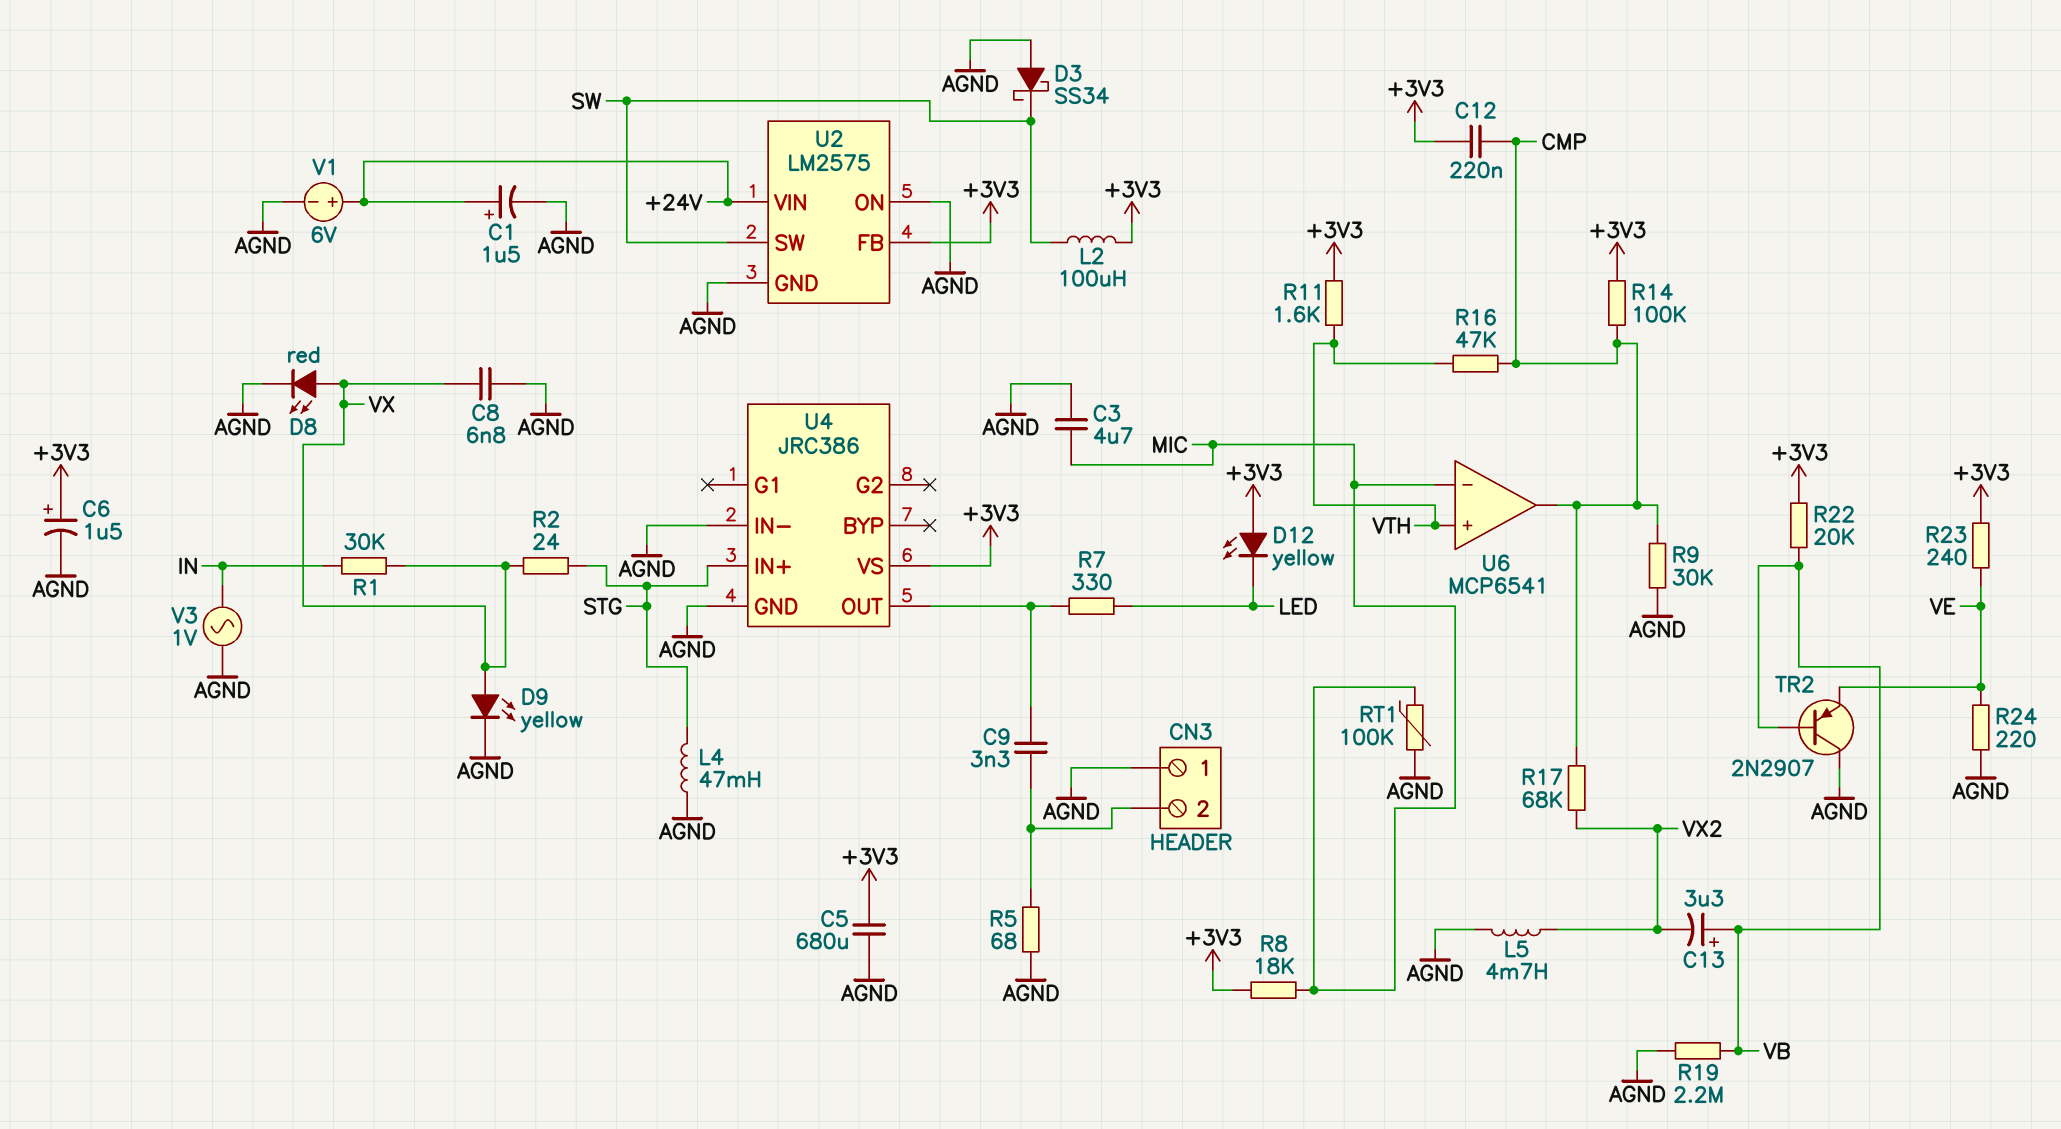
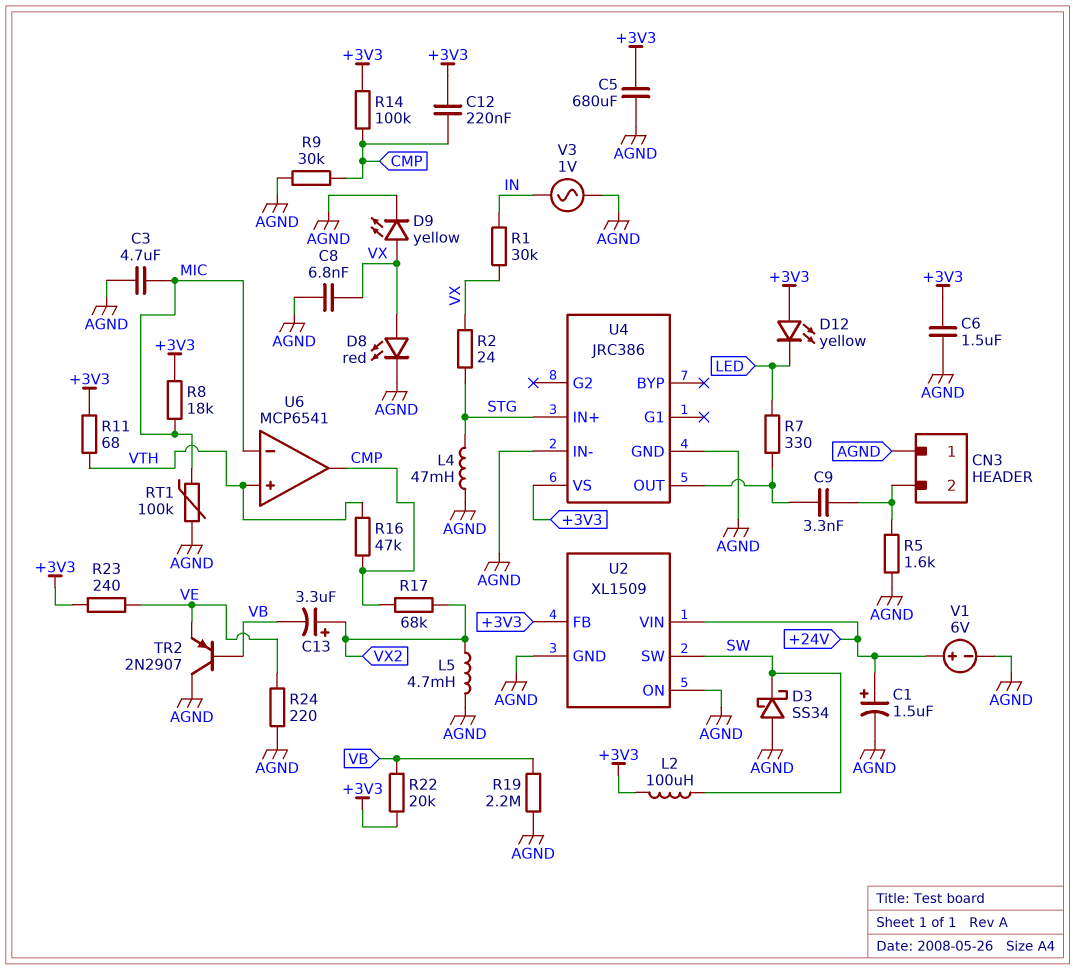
C6: 1.5uF (plus +3V3, minus AGND) -> 1.5uF (+3V3, AGND)
C13: 3.3uF (plus VB, minus VX2) -> 3.3uF (plus VX2, minus VB)
R5: 68 (AGND, CN3/2) -> 1.6k (AGND, CN3/2)
R11: 1.6k (+3V3, VTH) -> 68 (+3V3, VTH)
U2: LM2575 -> XL1509

